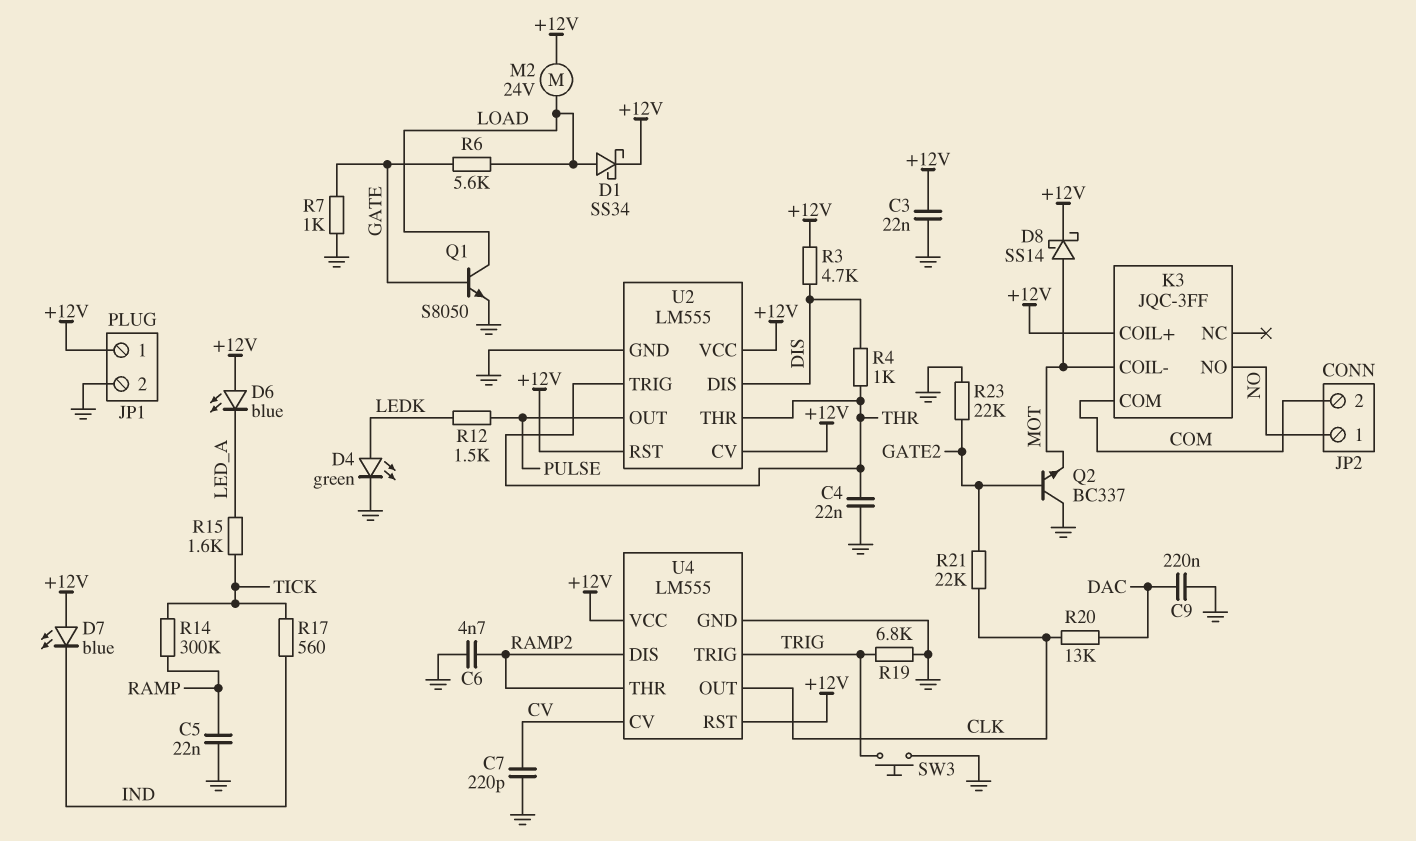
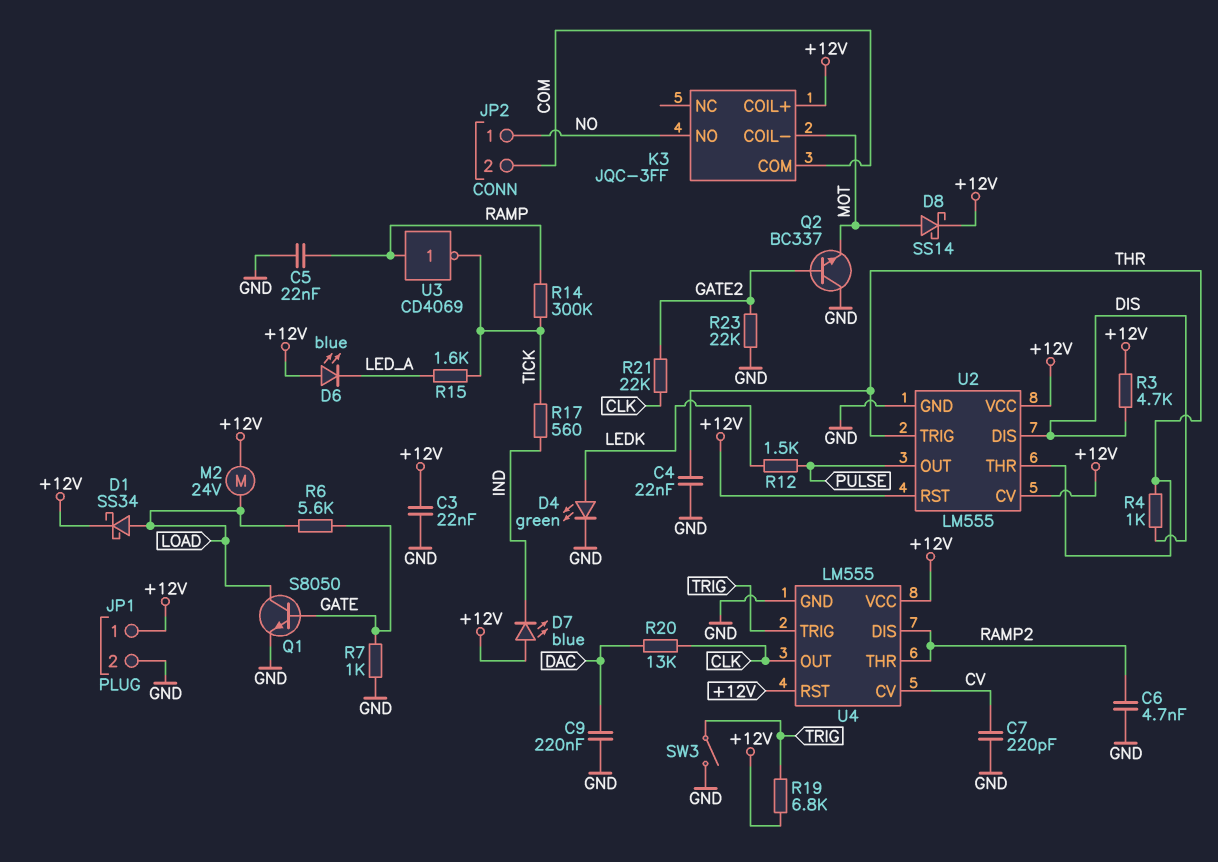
R19: 6.8k (GND, TRIG) -> 6.8k (+12V, TRIG)
SW3: button (GND, TRIG) -> switch (GND, TRIG)
U3: none -> NOT CD4069 (in RAMP, out TICK)

